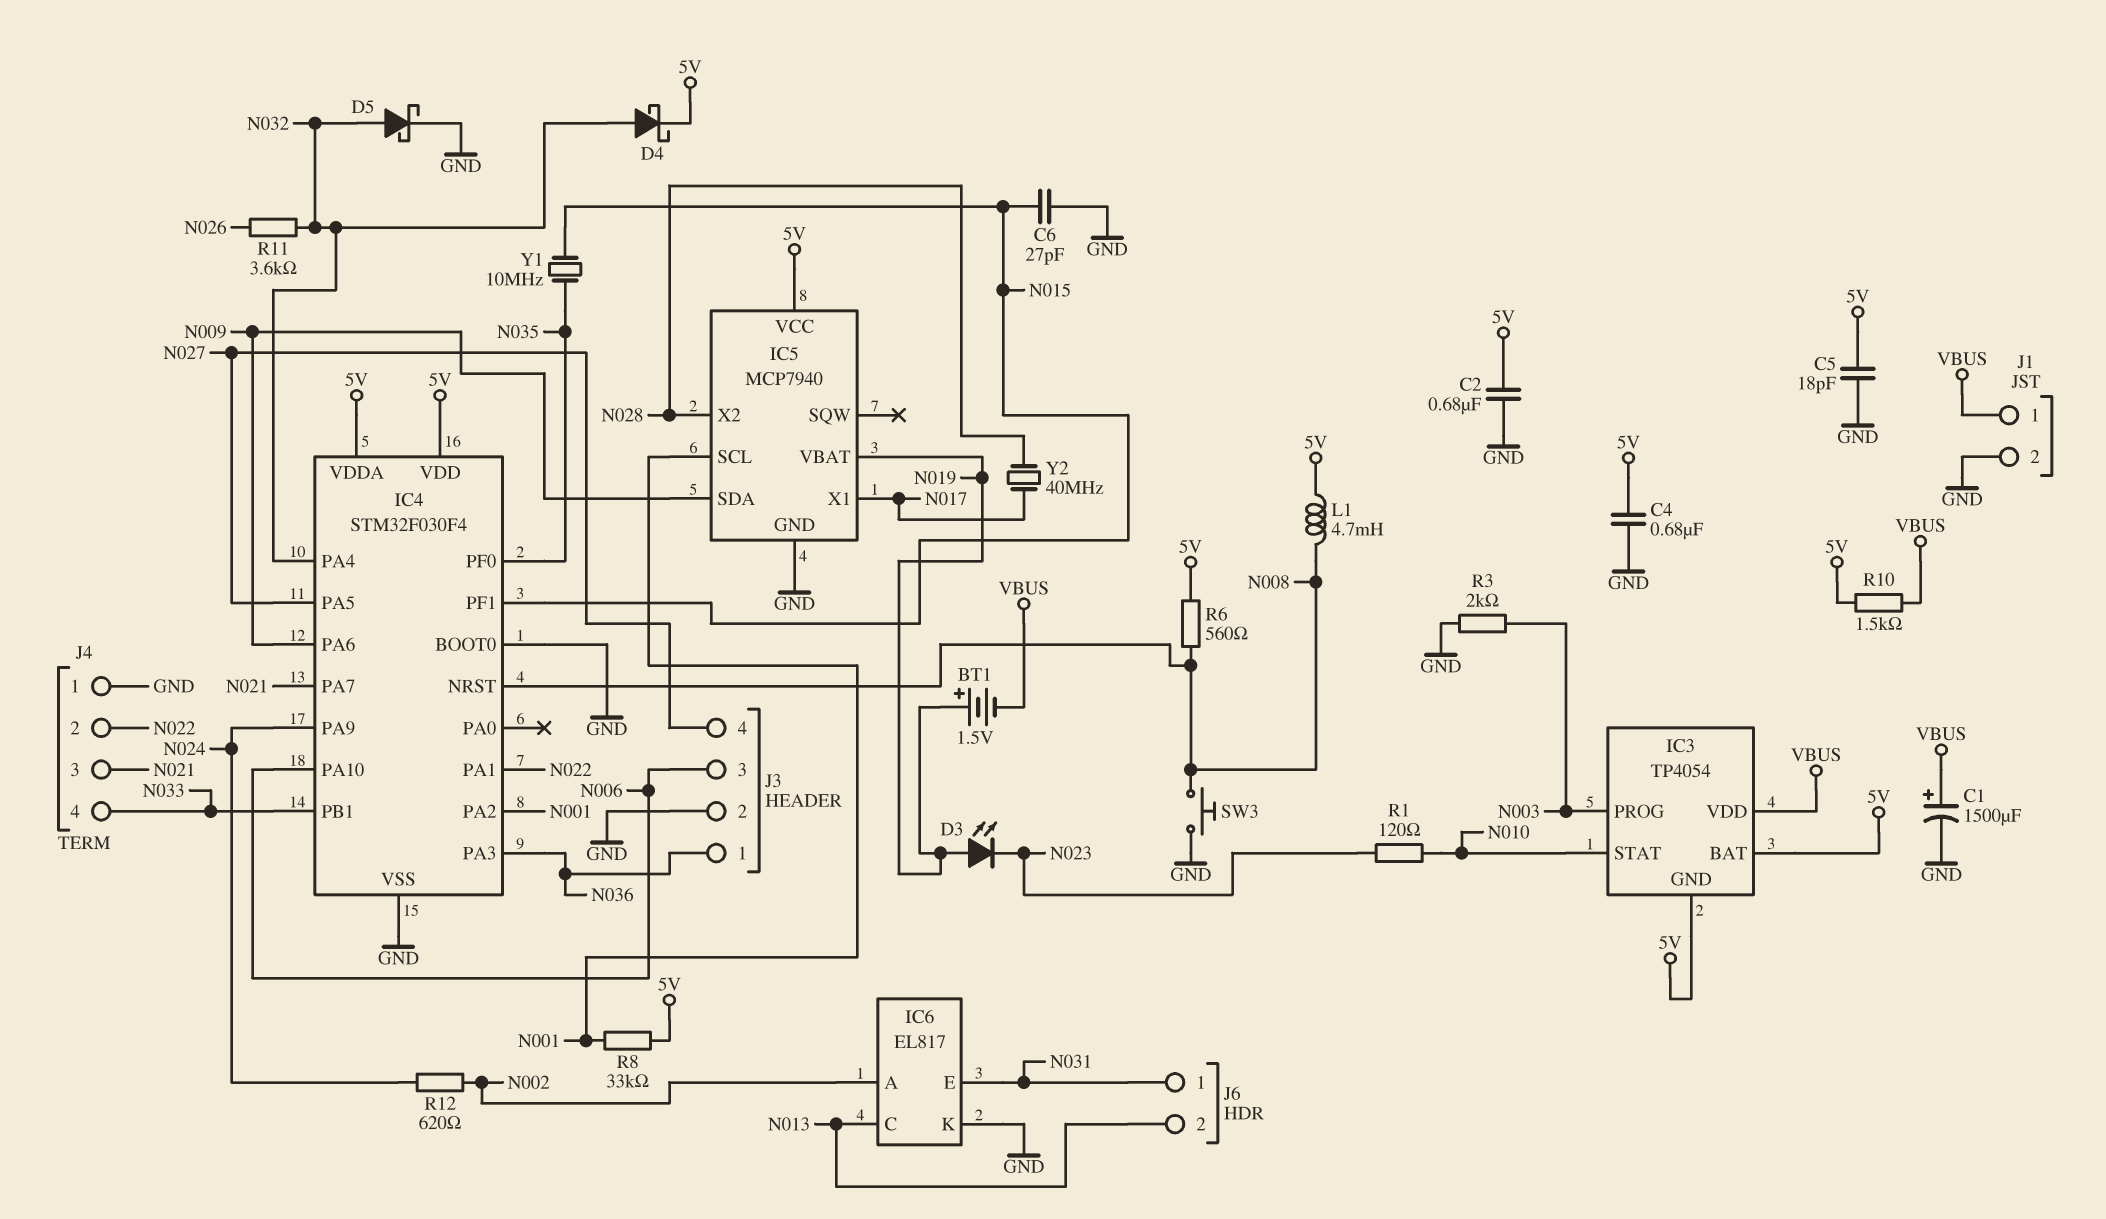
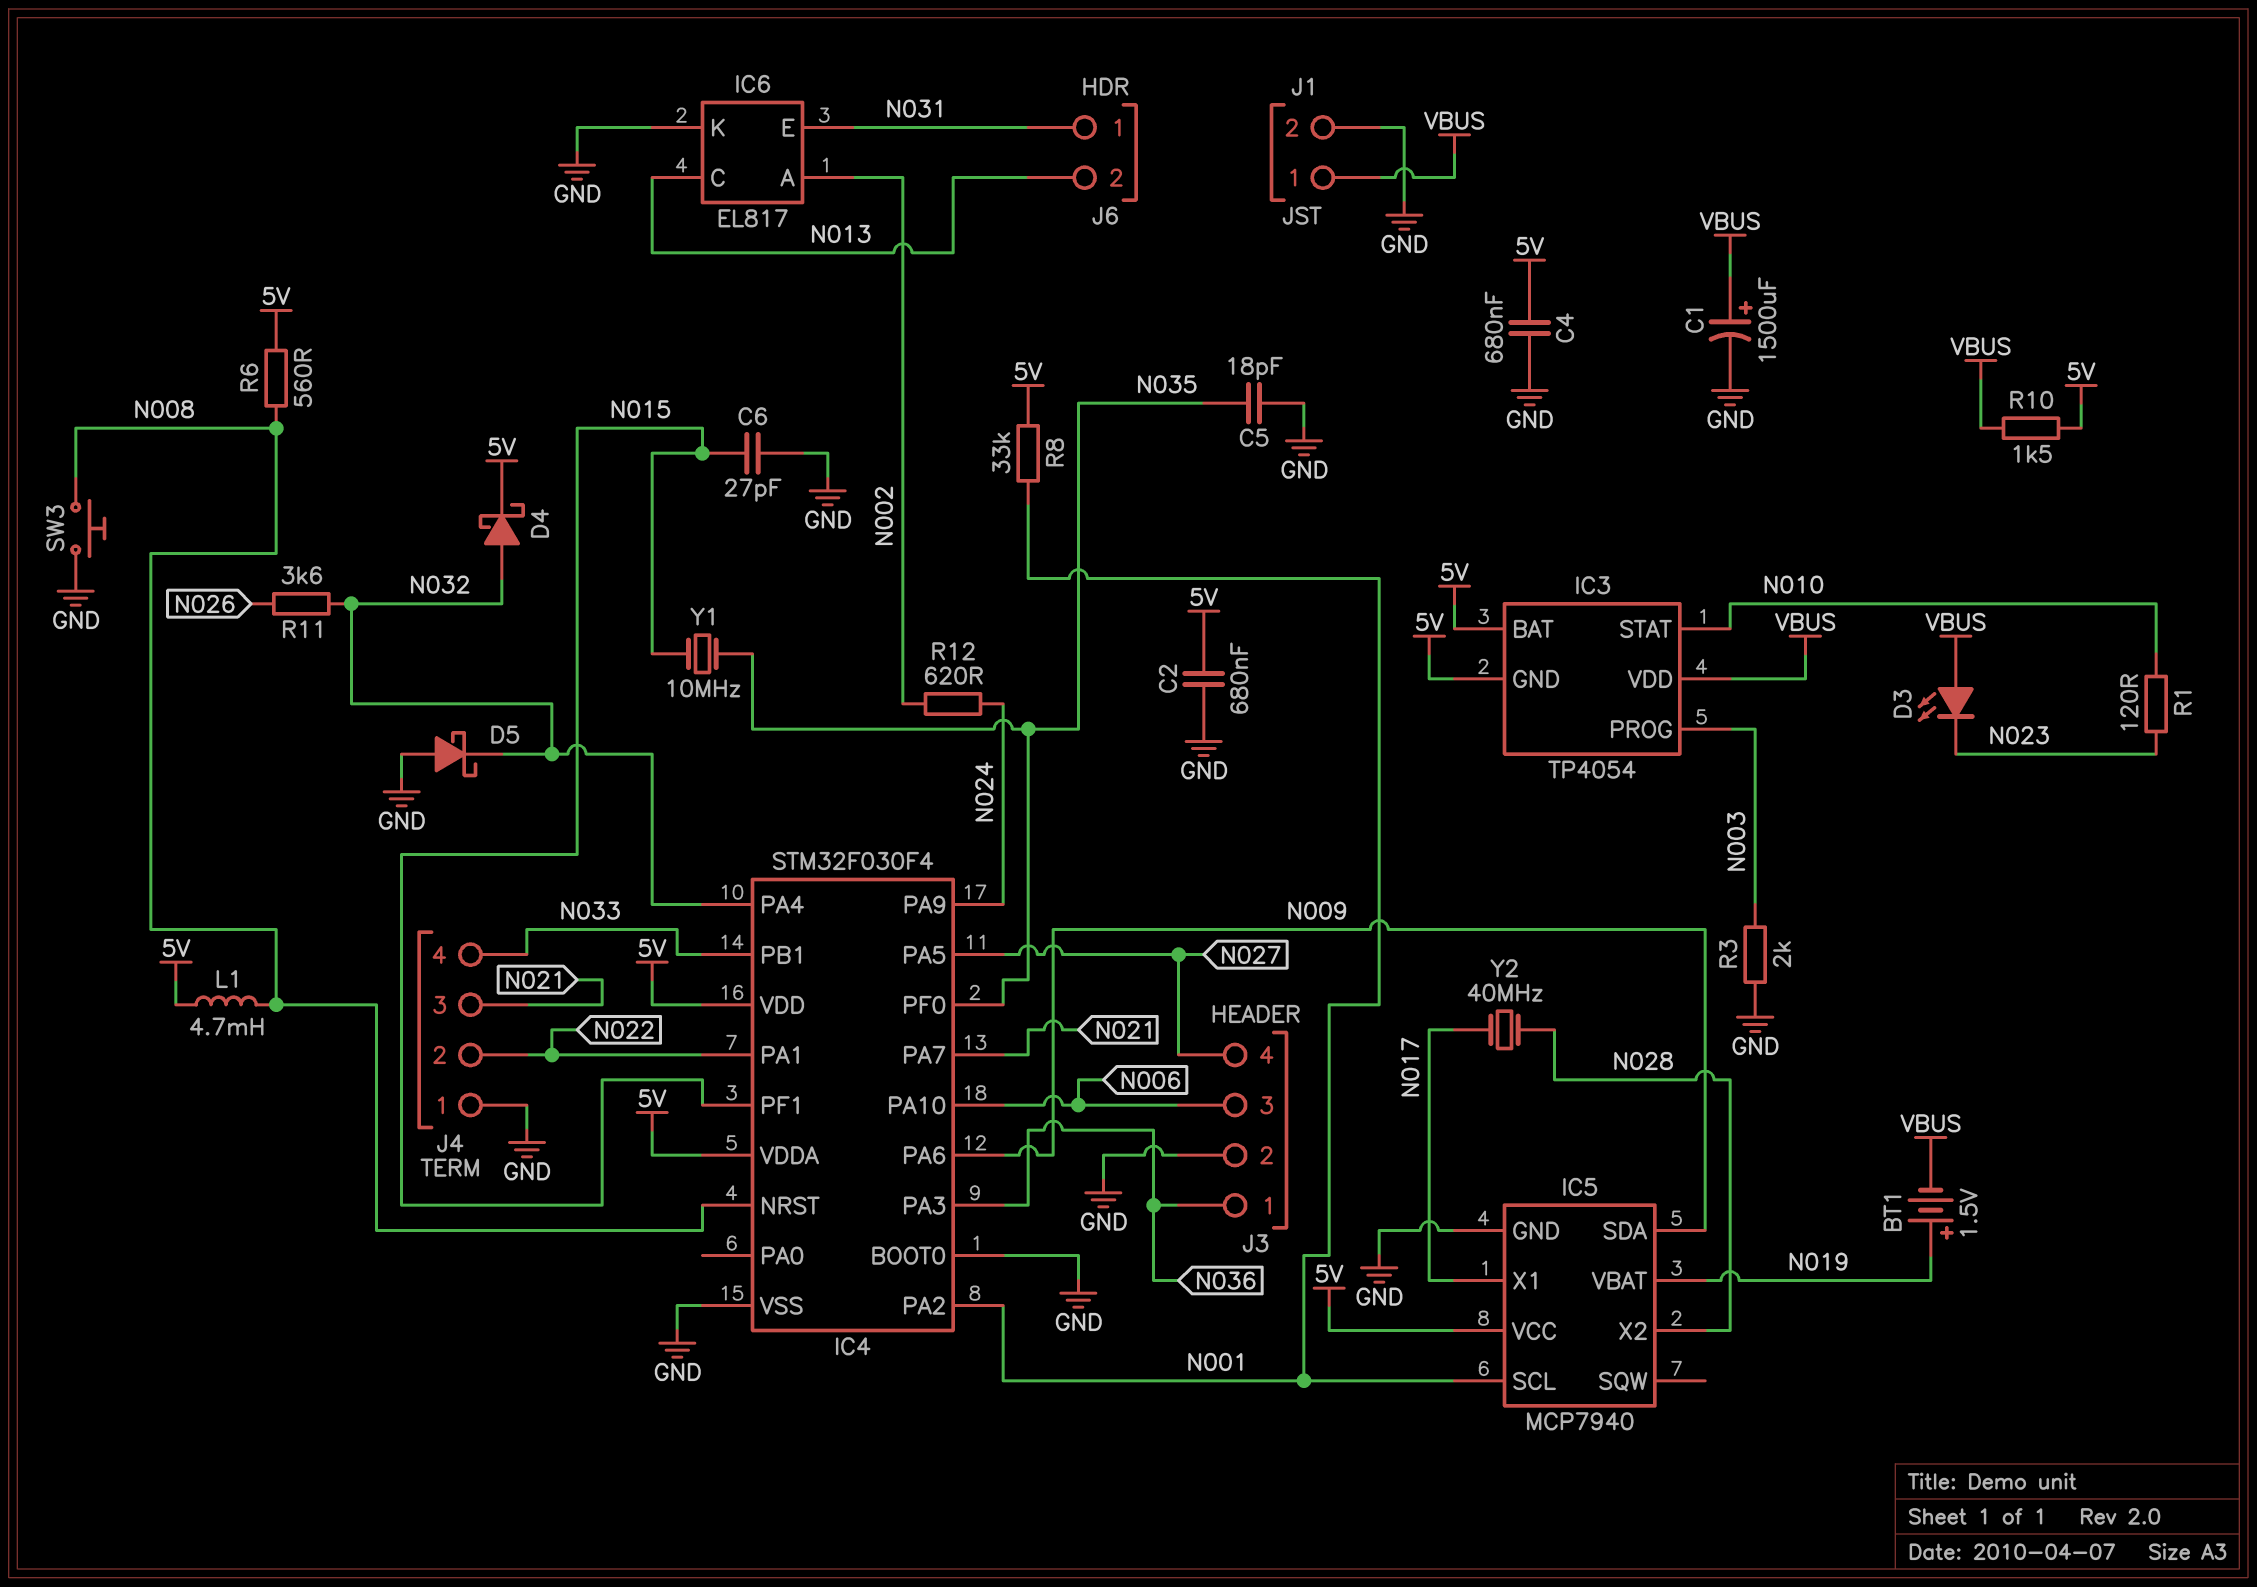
C5: 18pF (5V, GND) -> 18pF (GND, N035)
D3: LED (A N019, K N023) -> LED (A VBUS, K N023)
D5: schottky (A N032, K GND) -> schottky (A GND, K N032)

